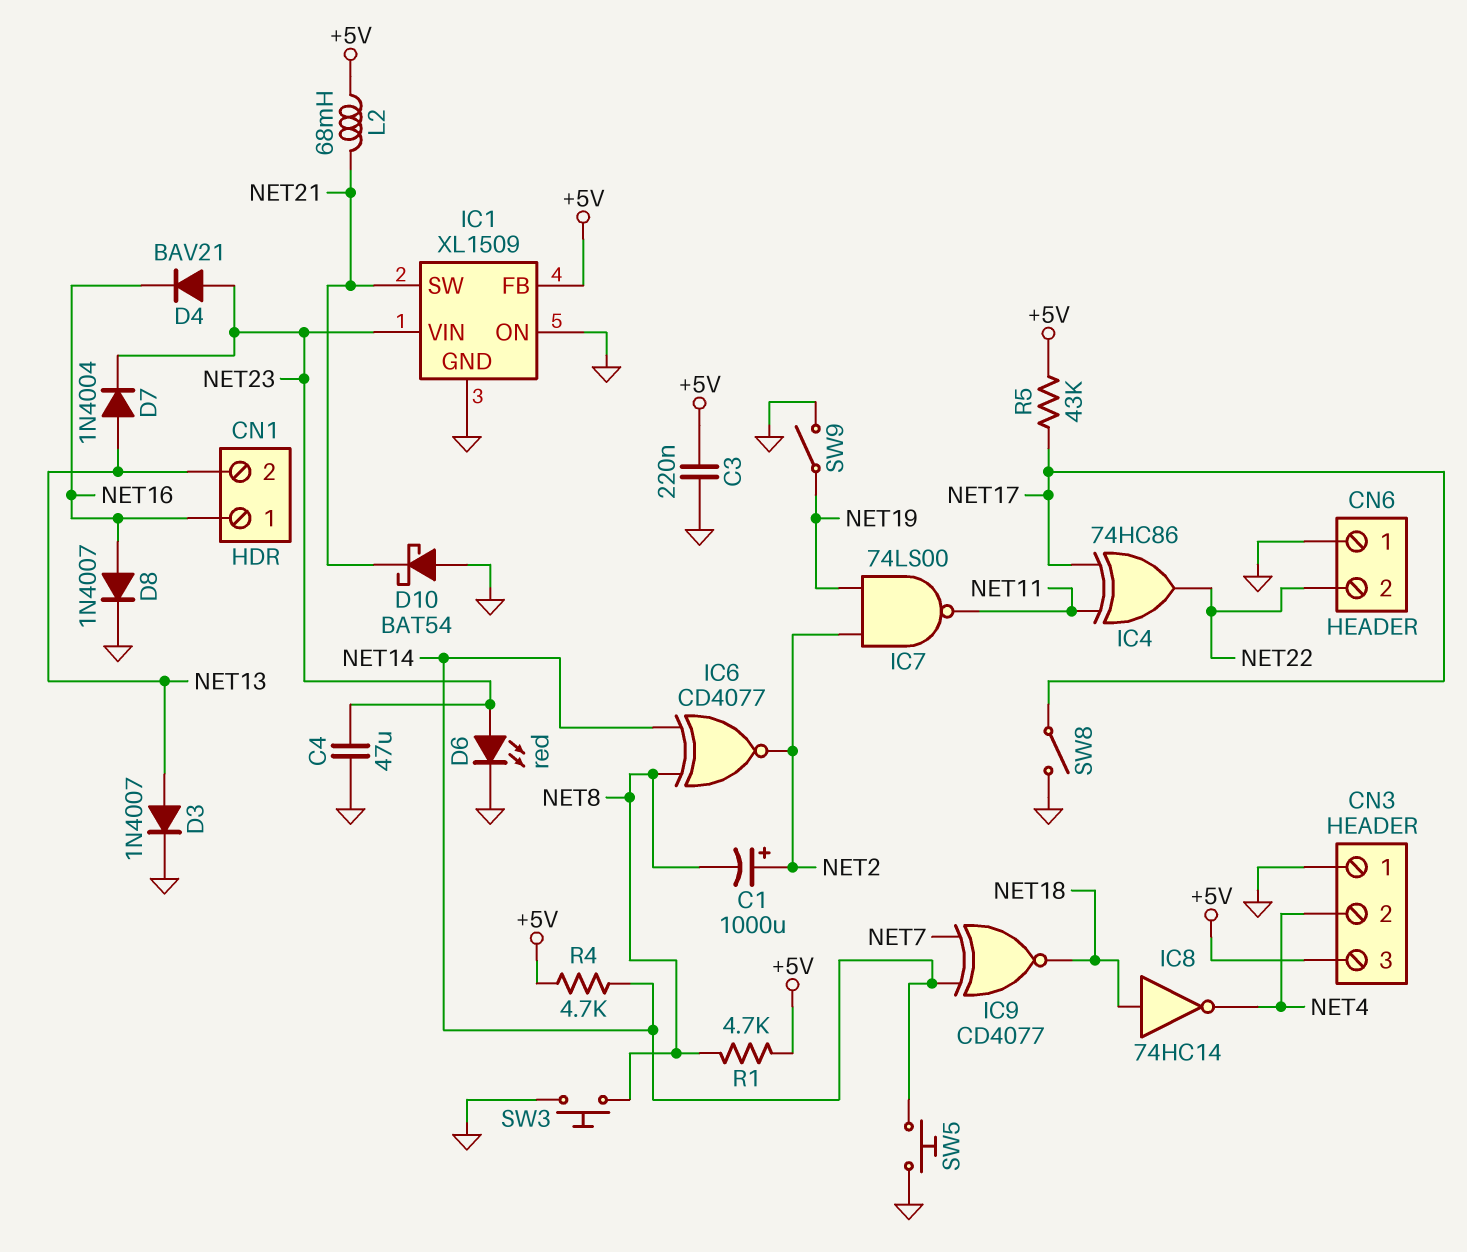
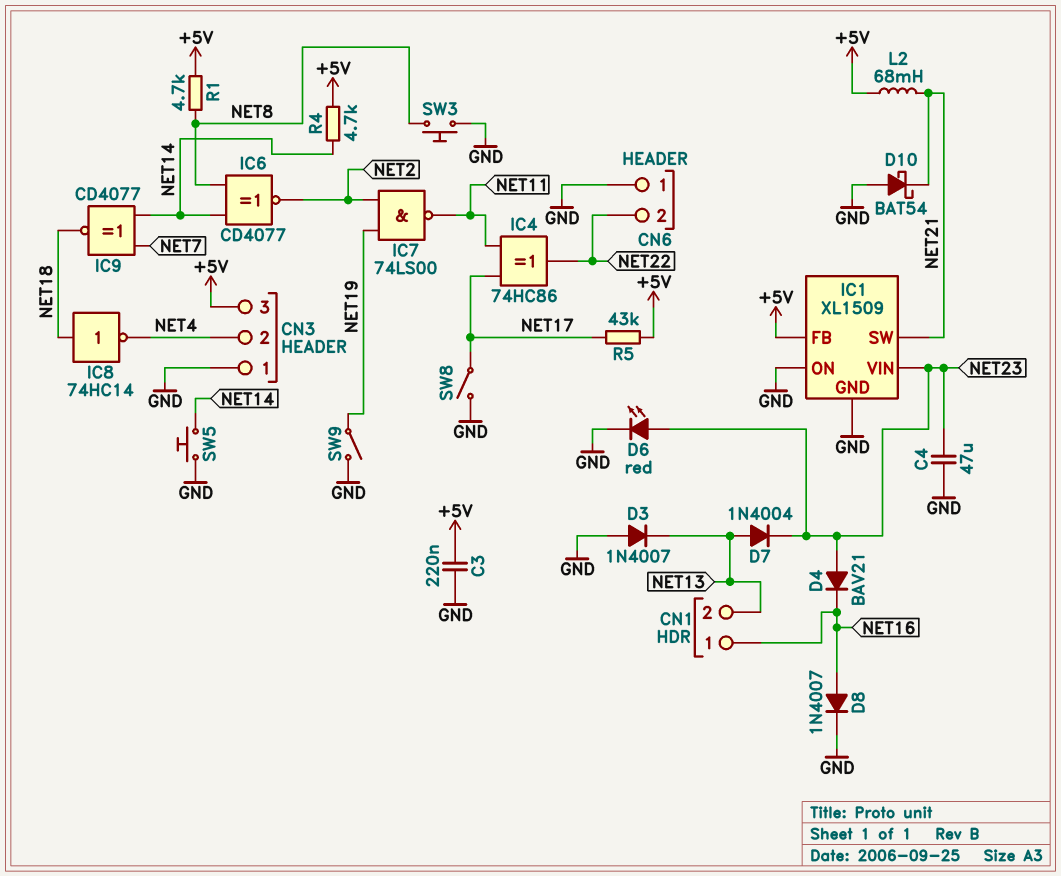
C1: 1000uF (plus NET2, minus NET8) -> none
D3: diode 1N4007 (A NET13, K GND) -> diode 1N4007 (A GND, K NET13)

